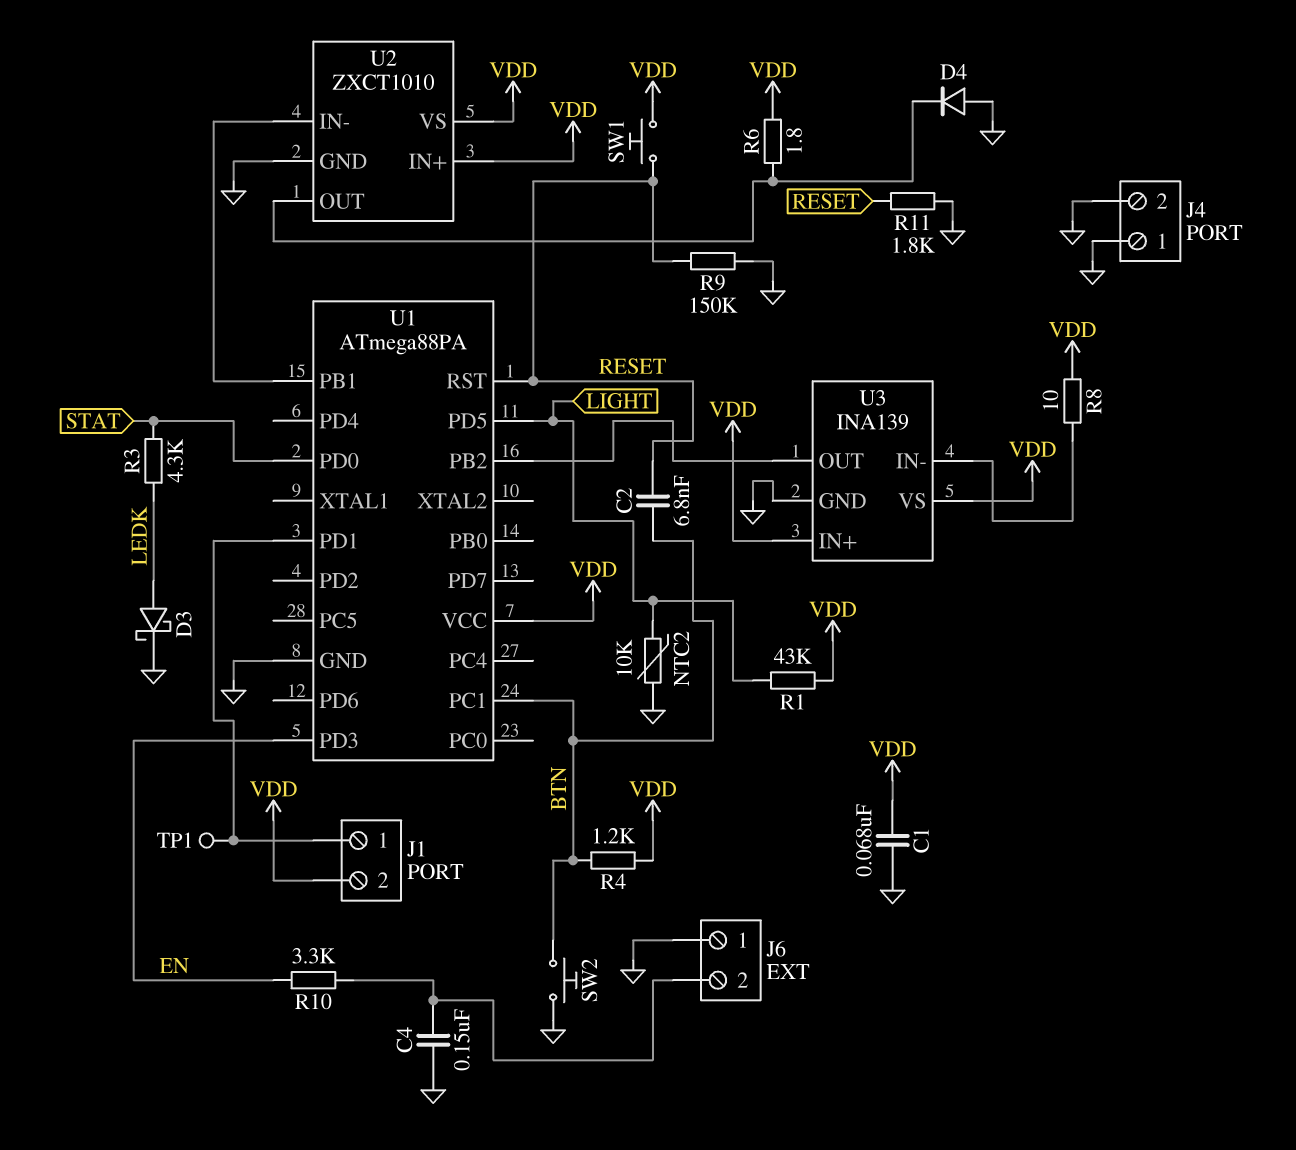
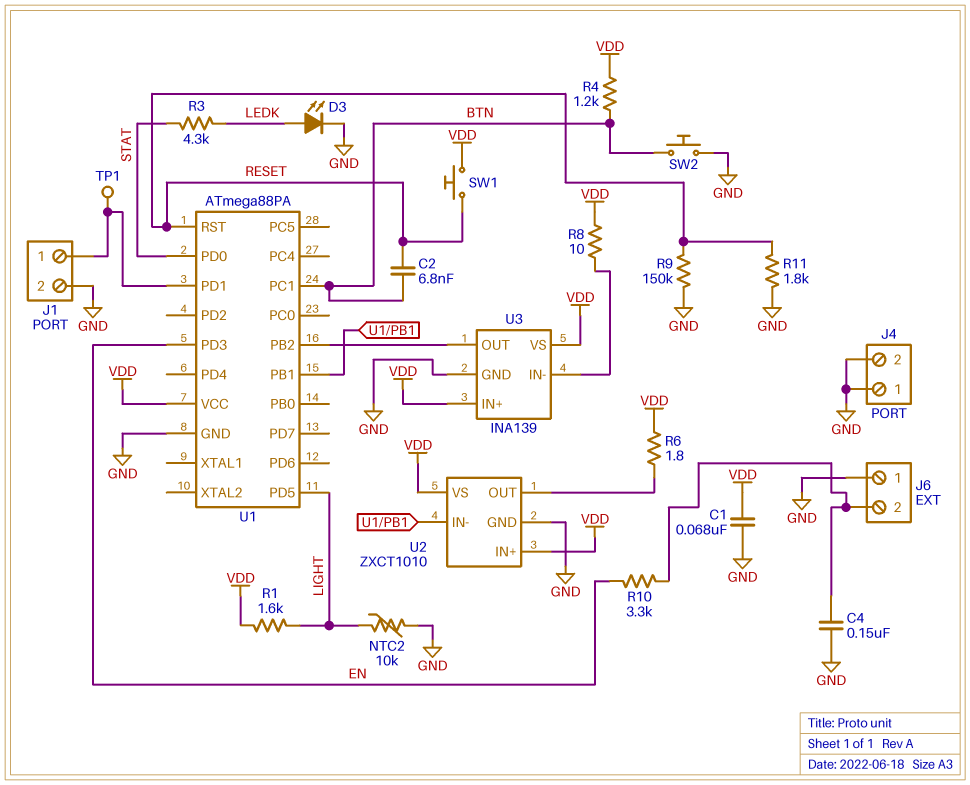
D3: schottky (A LEDK, K GND) -> LED (A LEDK, K GND)
D4: diode (A GND, K U2/OUT) -> none
J1 pin 2: VDD -> GND
R1: 43k (LIGHT, VDD) -> 1.6k (LIGHT, VDD)

